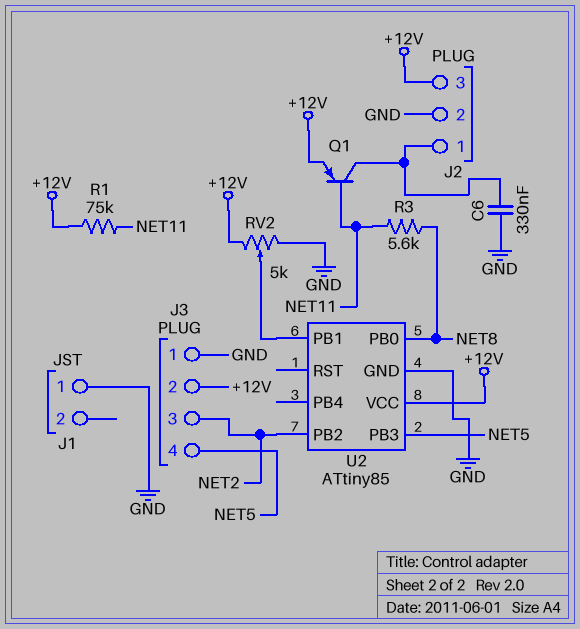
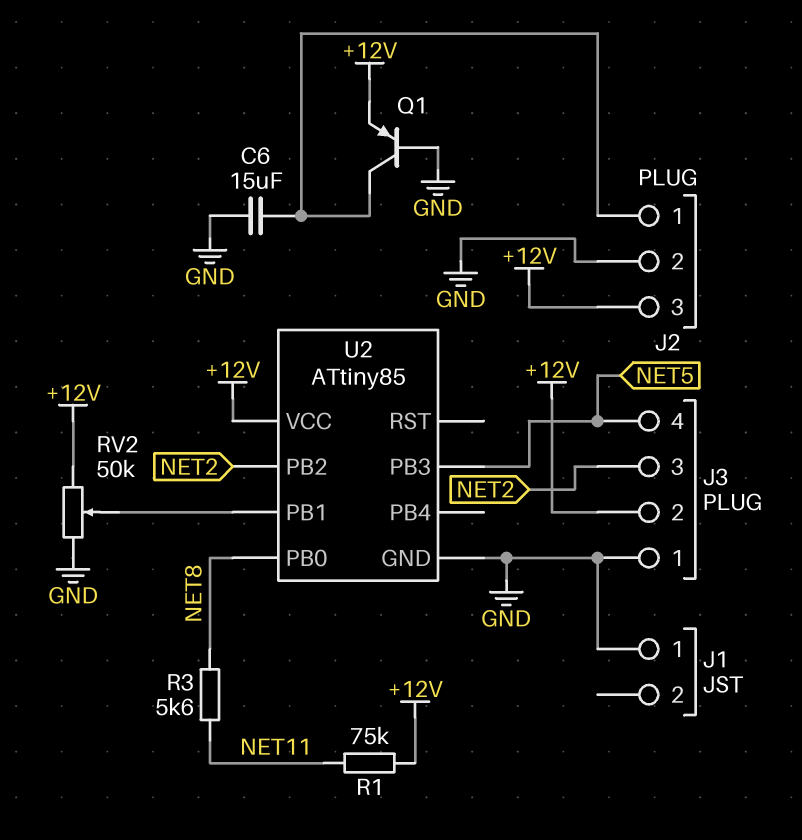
C6: 330nF (GND, J2/1) -> 15uF (GND, J2/1)
Q1: PNP (B NET11, C J2/1, E +12V) -> PNP (B GND, C J2/1, E +12V)
RV2: 5k (+12V, GND, wiper U2/PB1) -> 50k (+12V, GND, wiper U2/PB1)

